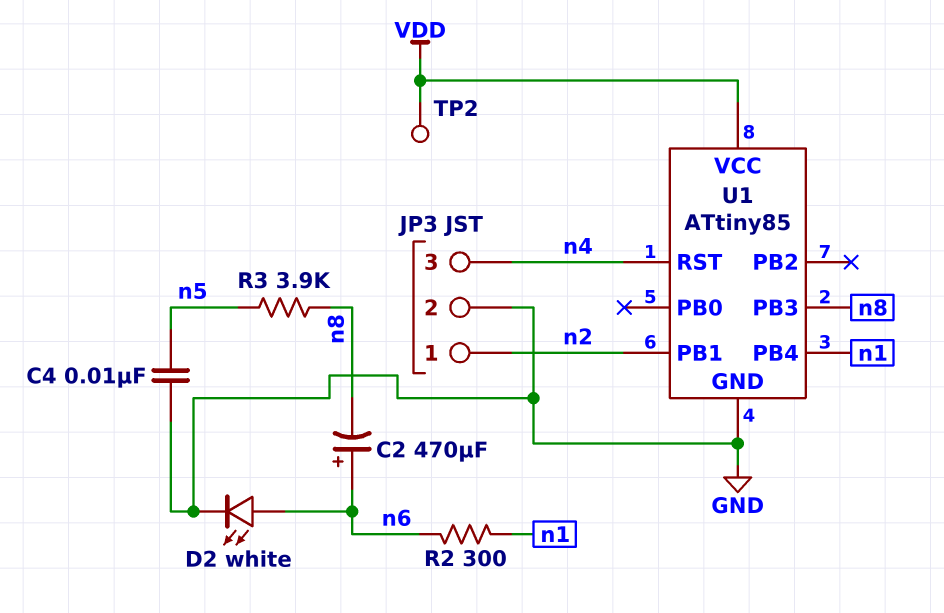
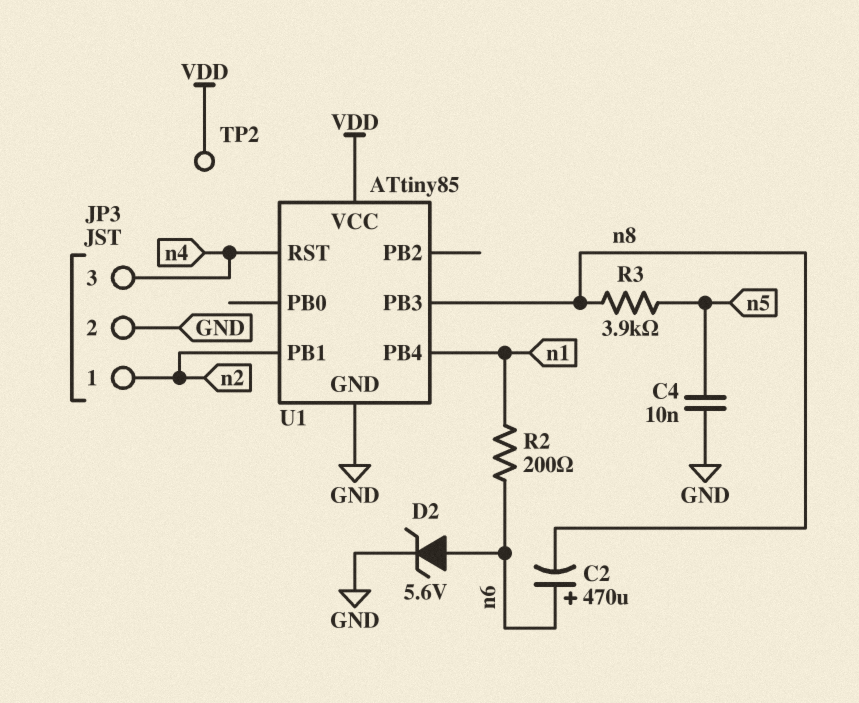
D2: LED white (A n6, K GND) -> zener 5.6V (A n6, K GND)
R2: 300 (n1, n6) -> 200 (n1, n6)

